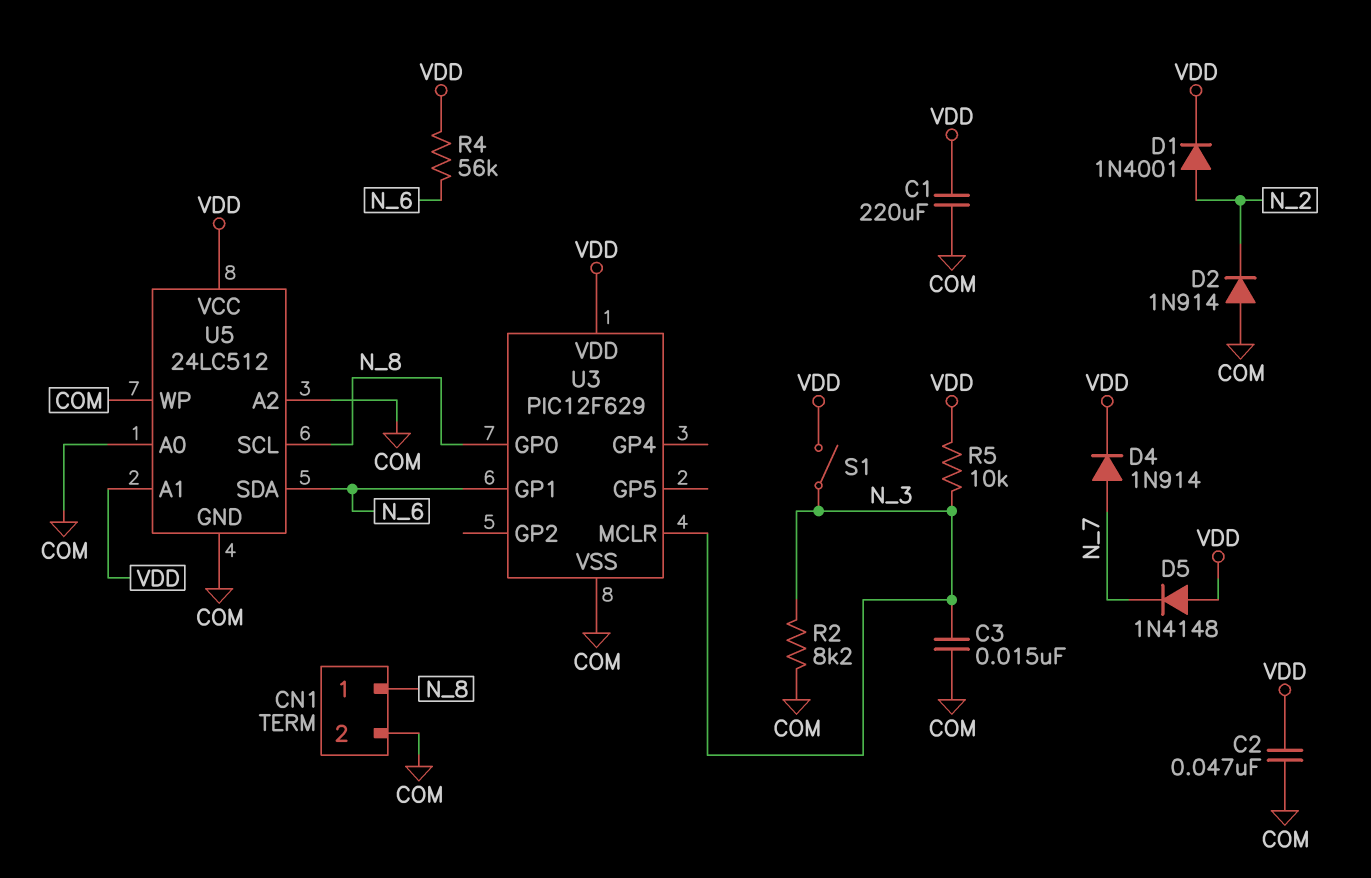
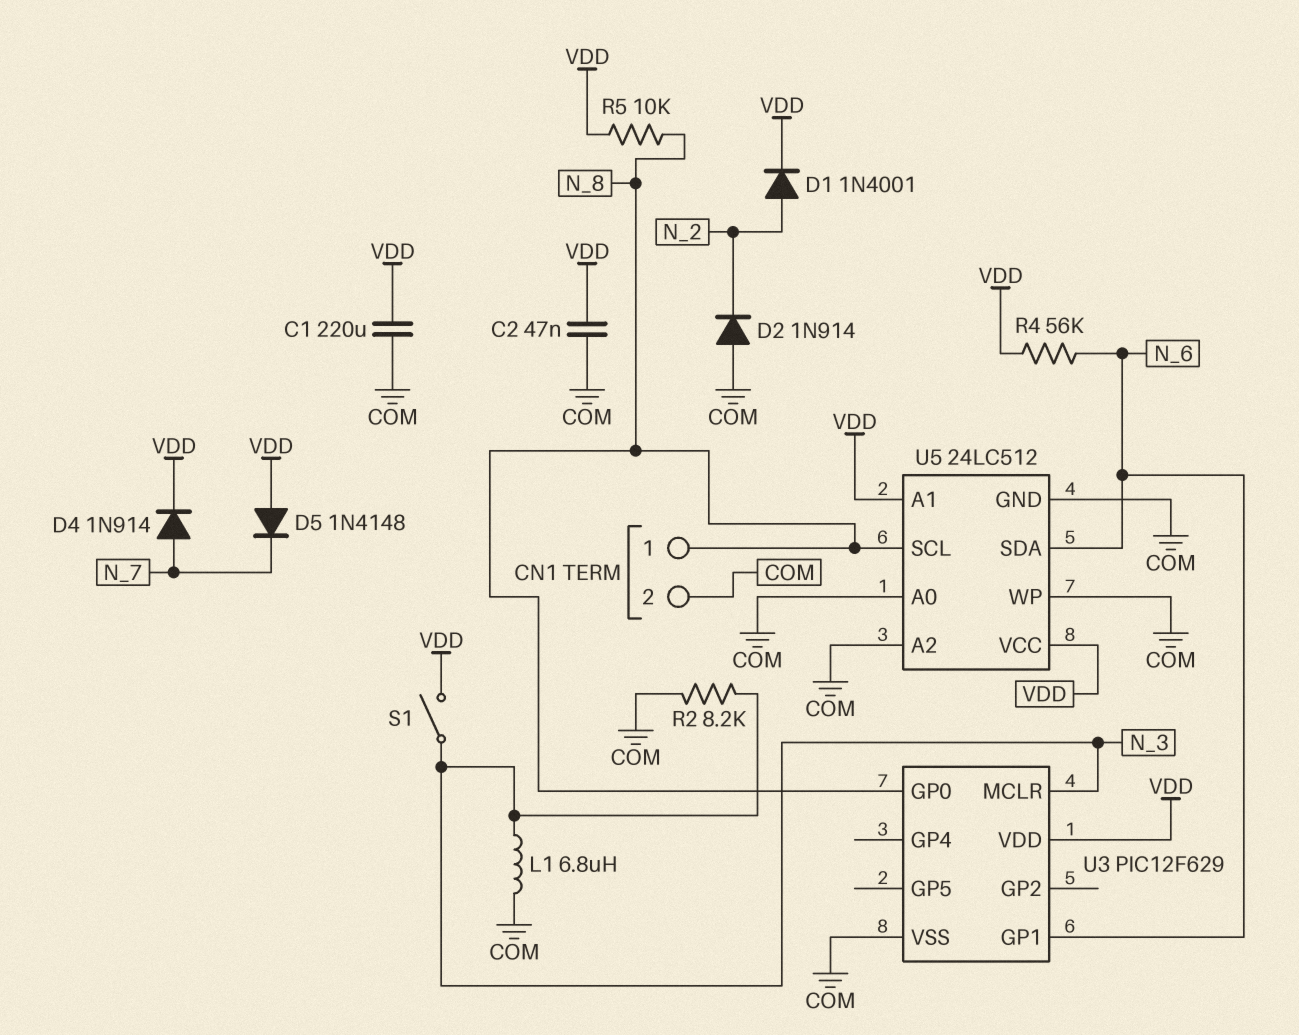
C3: 15nF (COM, N_3) -> none
L1: none -> 6.8uH (COM, N_3)
R5: 10k (N_3, VDD) -> 10k (N_8, VDD)

